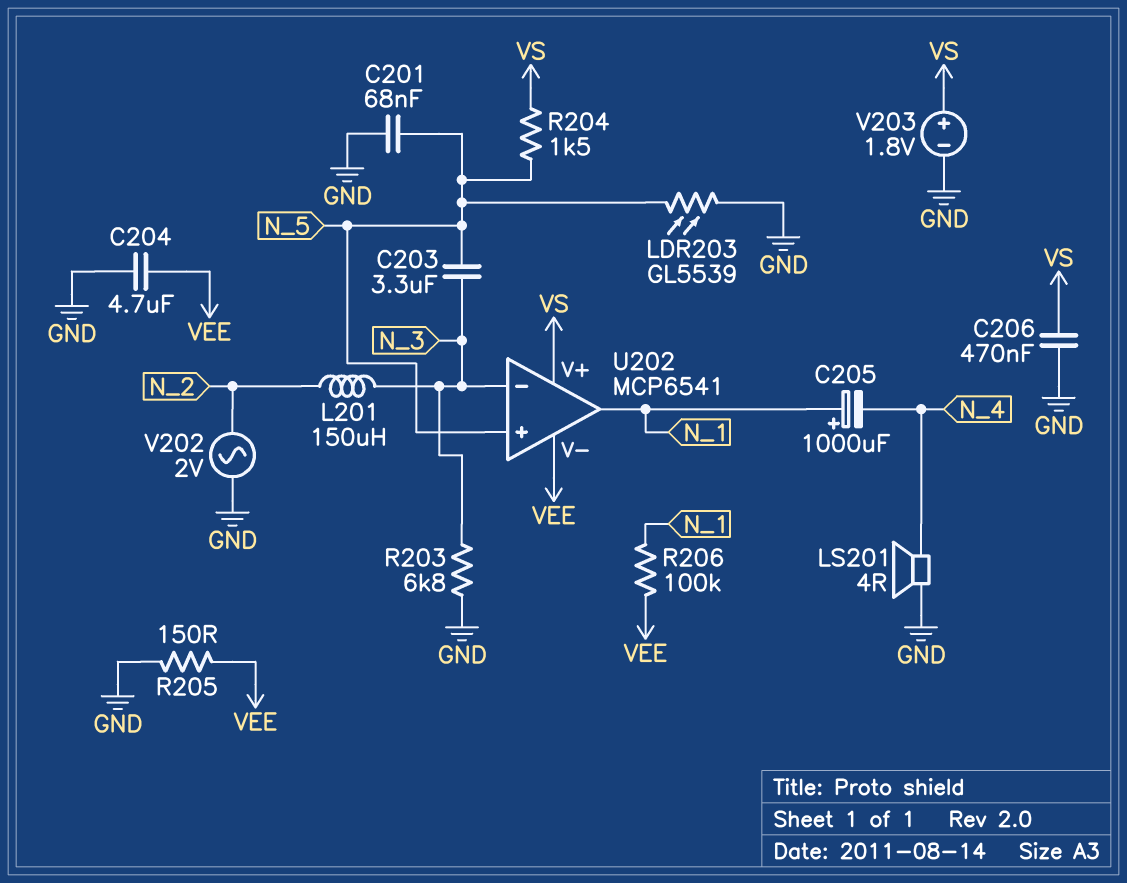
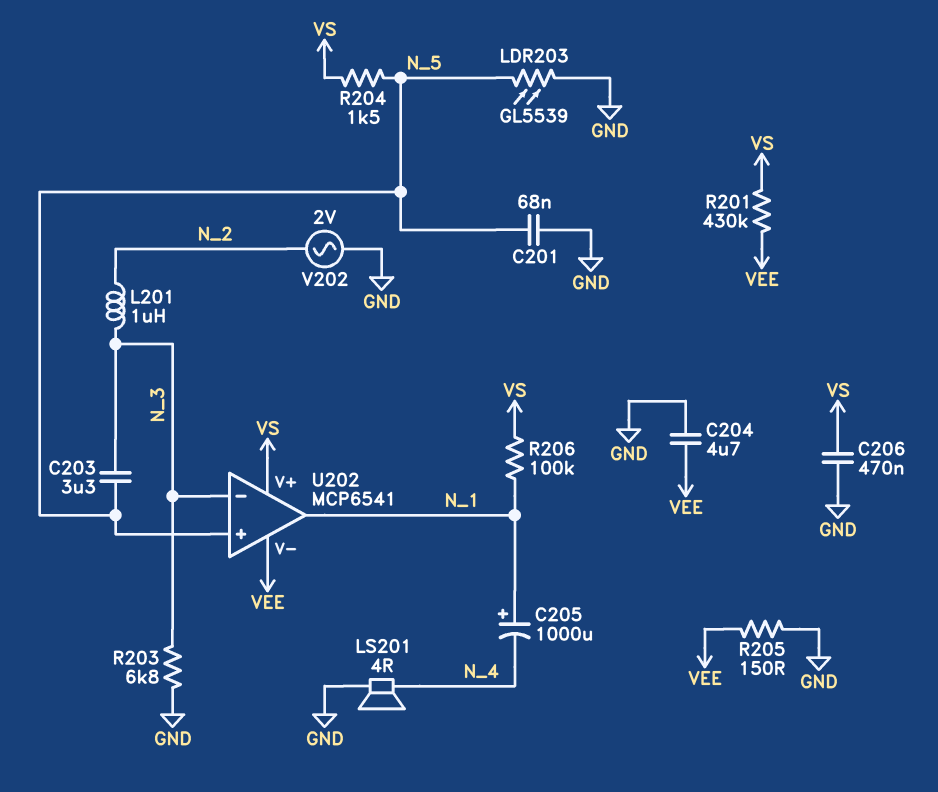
L201: 150uH (N_2, N_3) -> 1uH (N_2, N_3)
R201: none -> 430k (VEE, VS)
R206: 100k (N_1, VEE) -> 100k (N_1, VS)
V203: 1.8V (plus VS, minus GND) -> none

